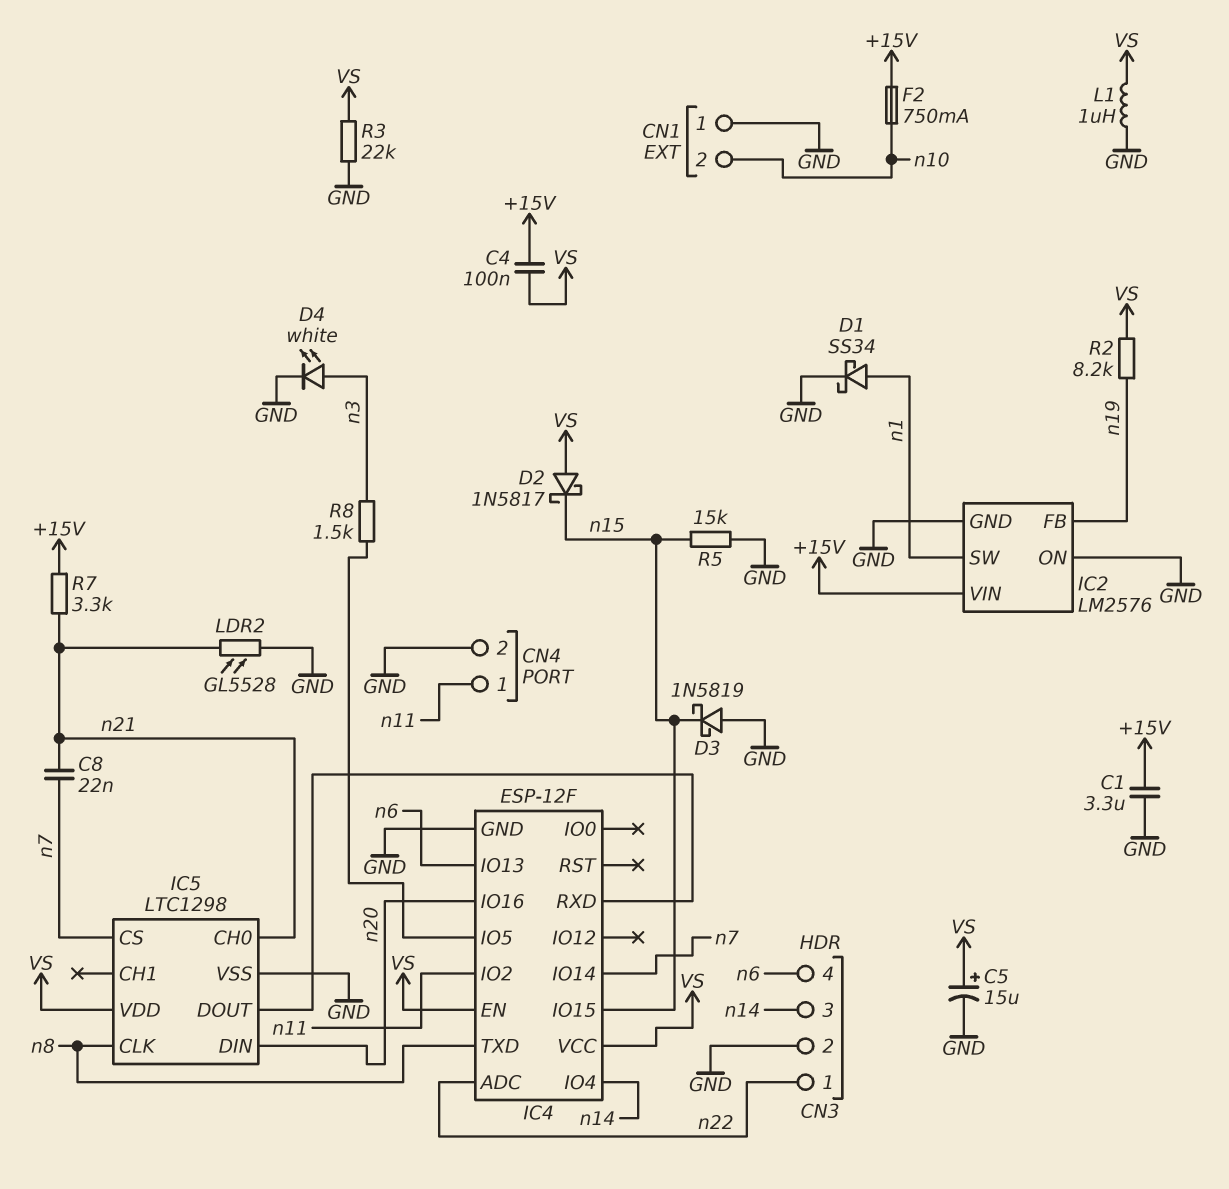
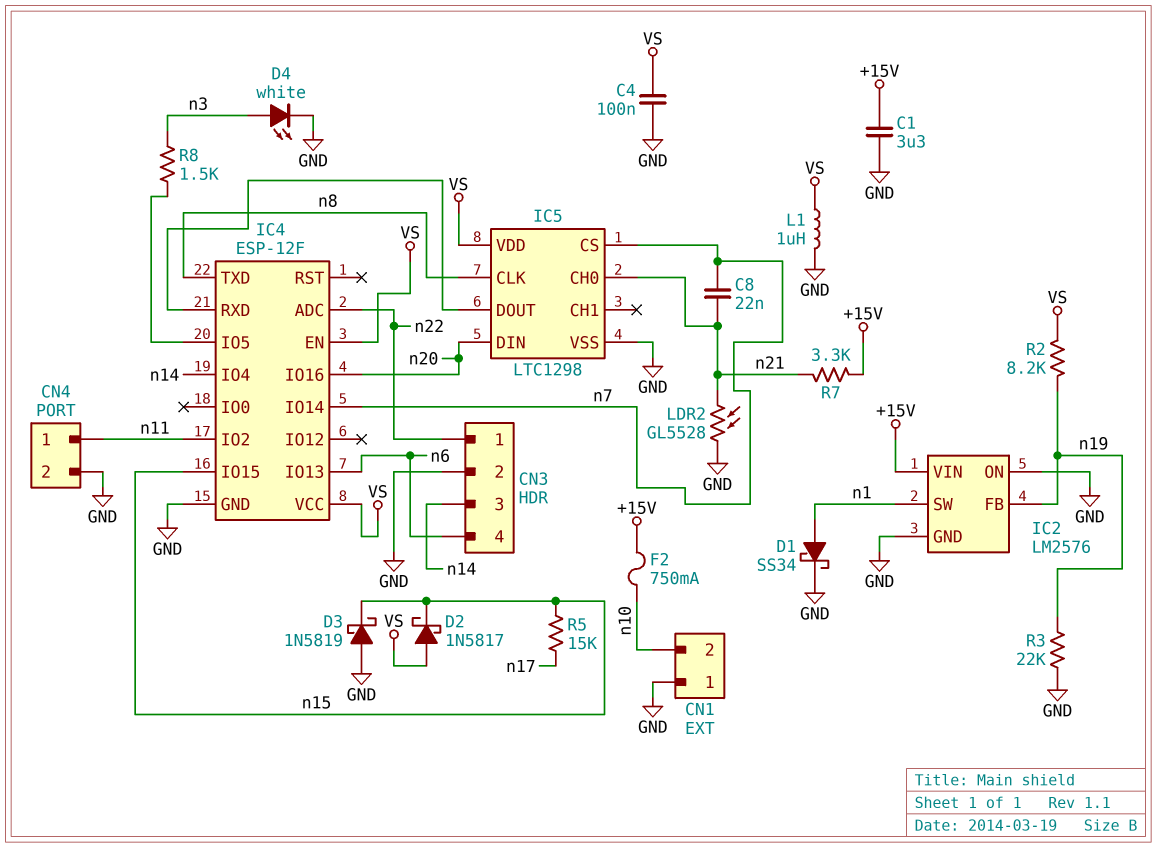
C4: 100nF (+15V, VS) -> 100nF (GND, VS)
C5: 15uF (plus VS, minus GND) -> none
R3: 22k (GND, VS) -> 22k (GND, n19)
R5: 15k (GND, n15) -> 15k (n15, n17)

